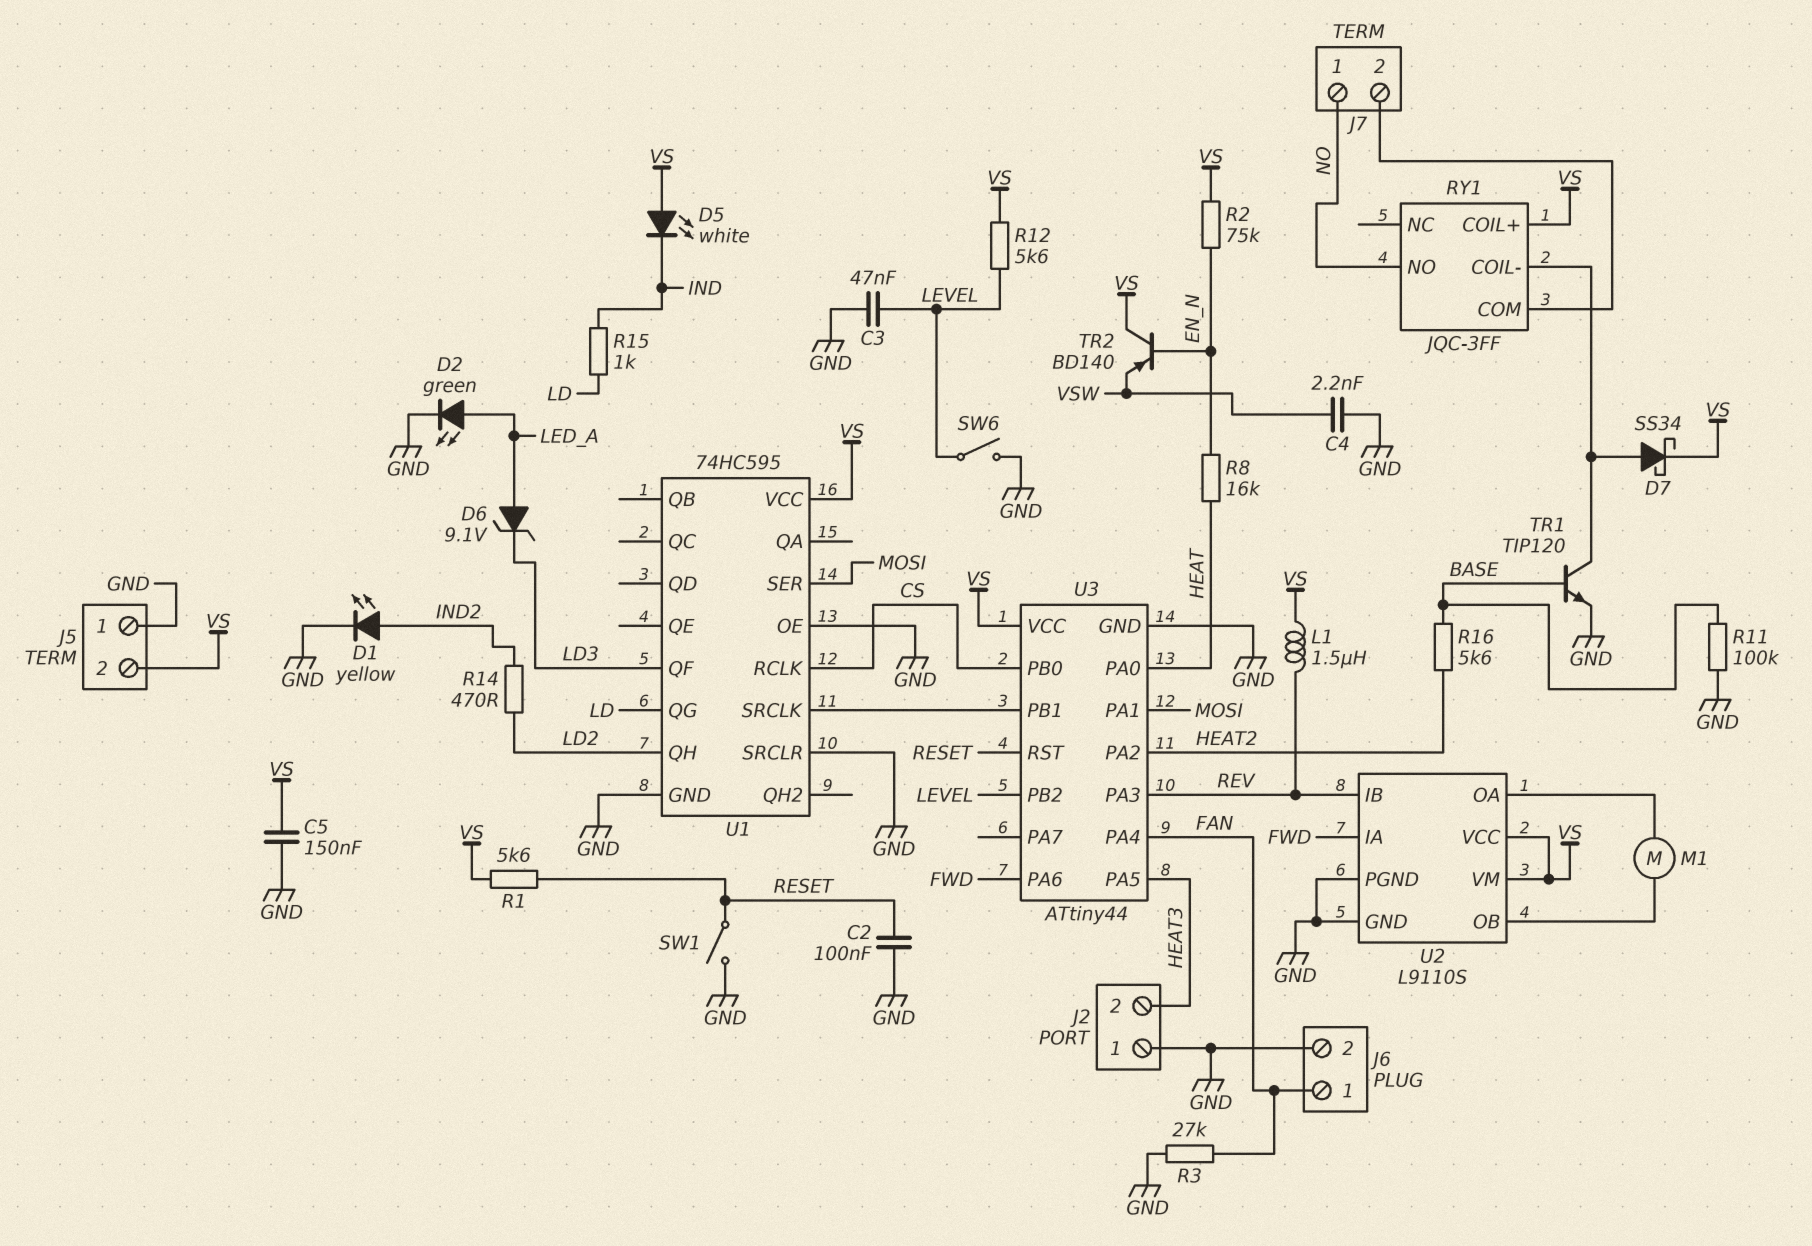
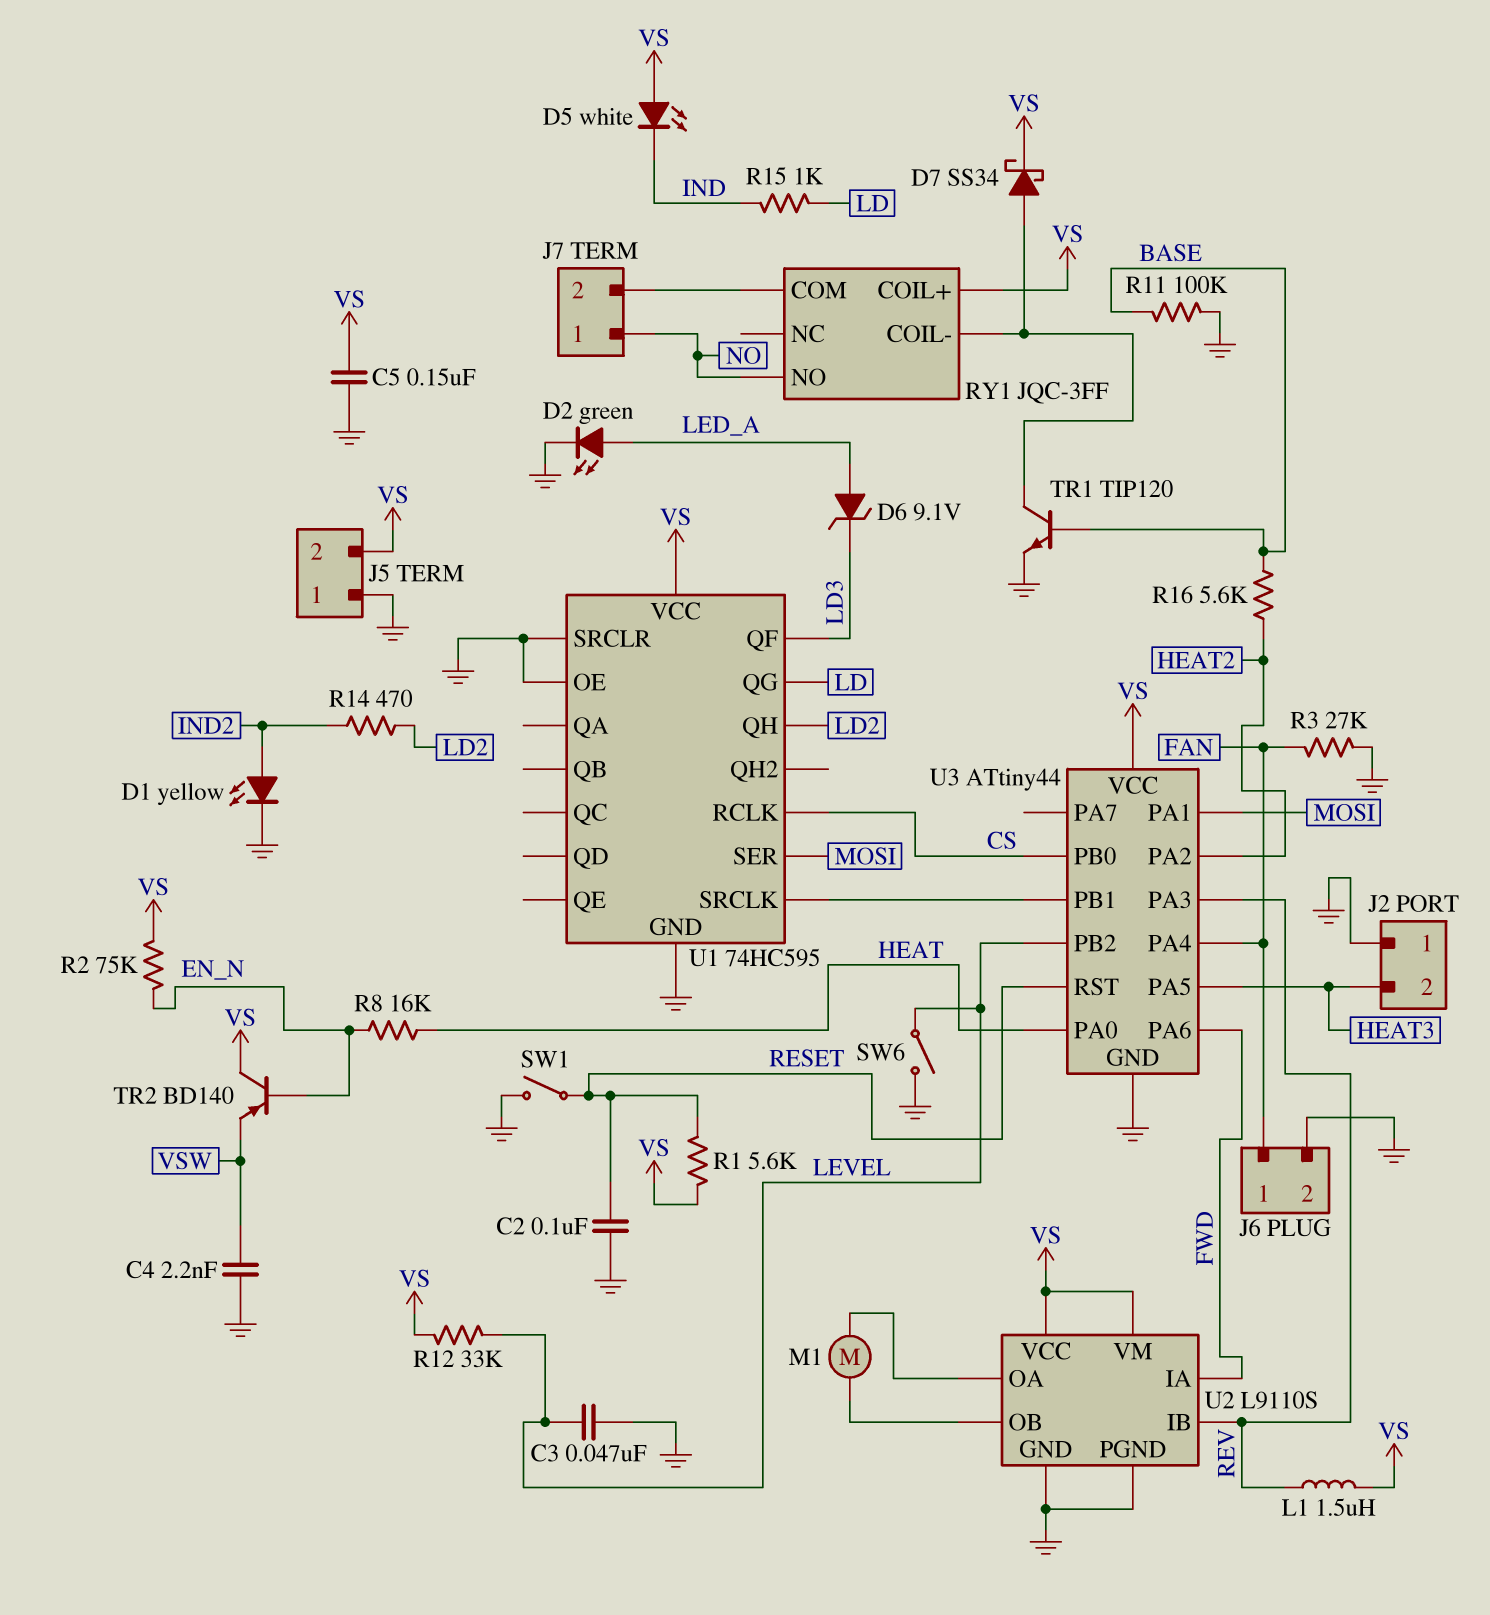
R12: 5.6k (LEVEL, VS) -> 33k (LEVEL, VS)

